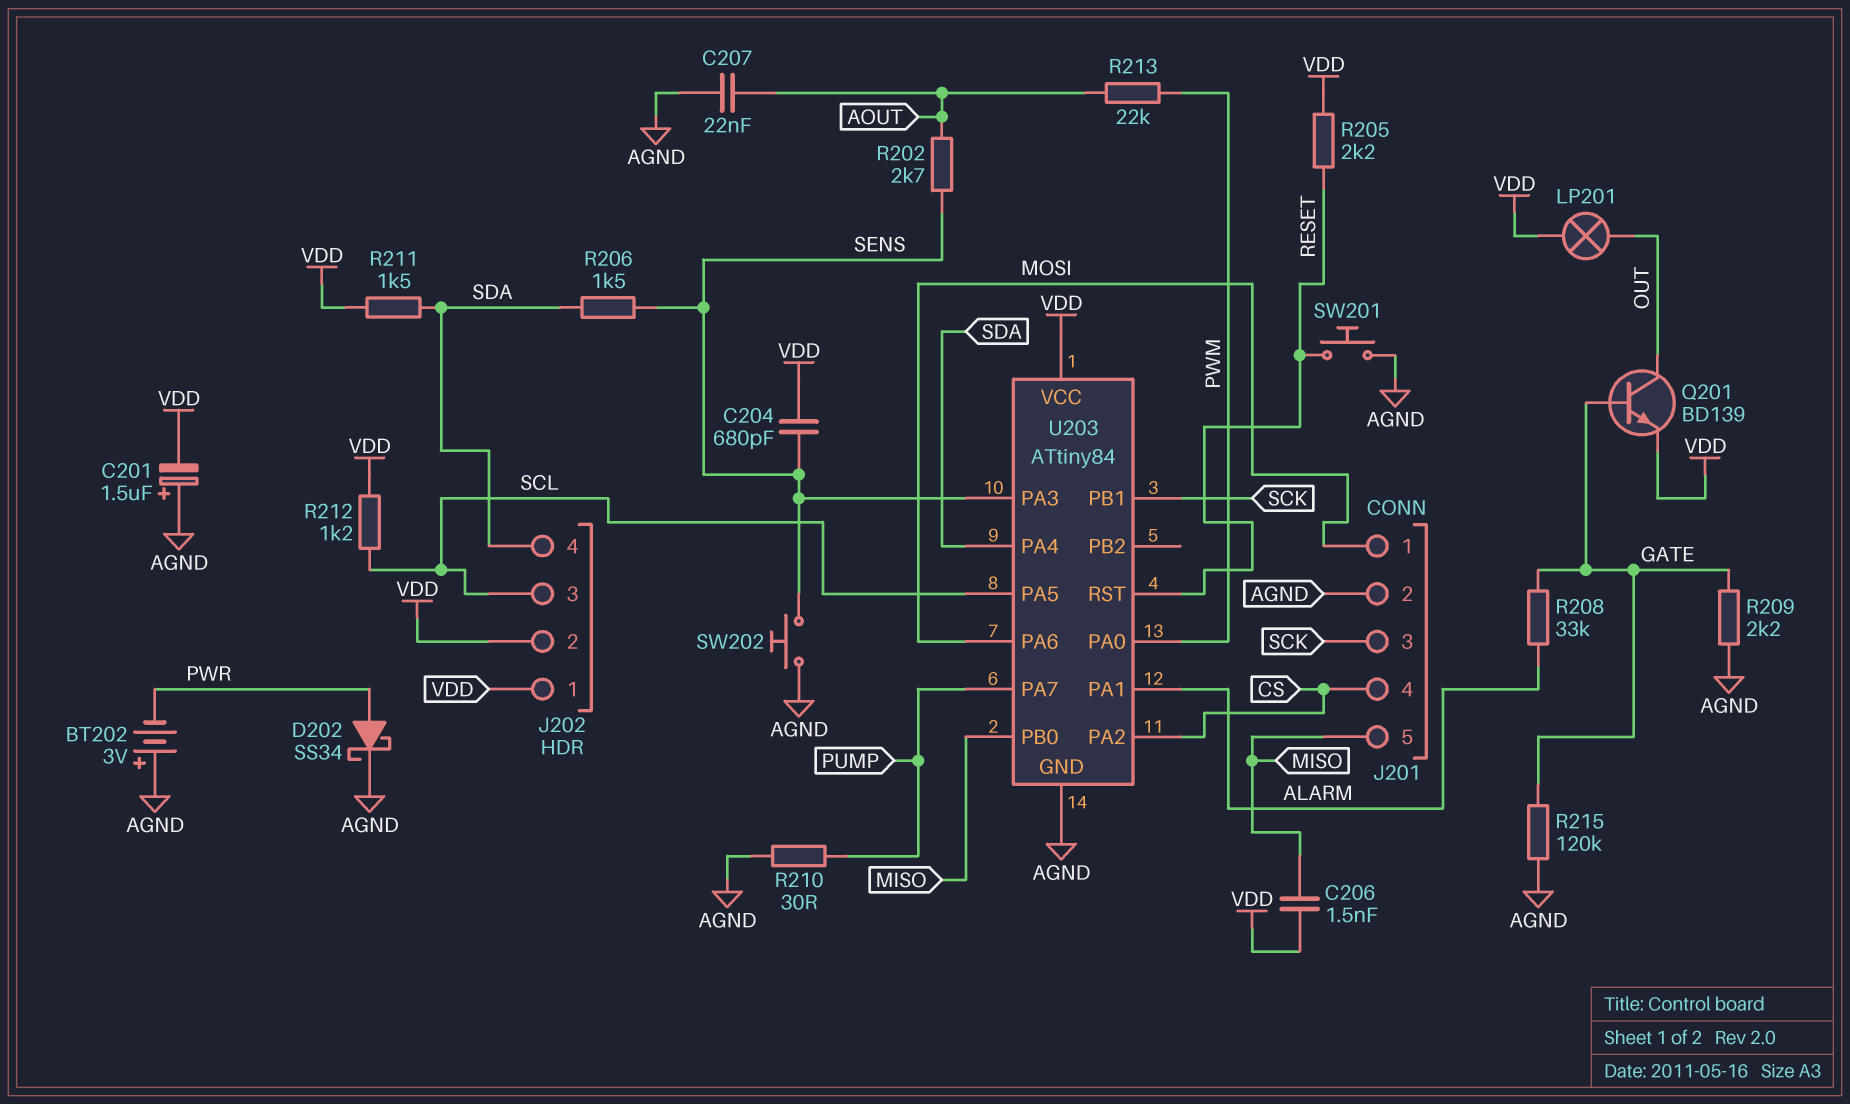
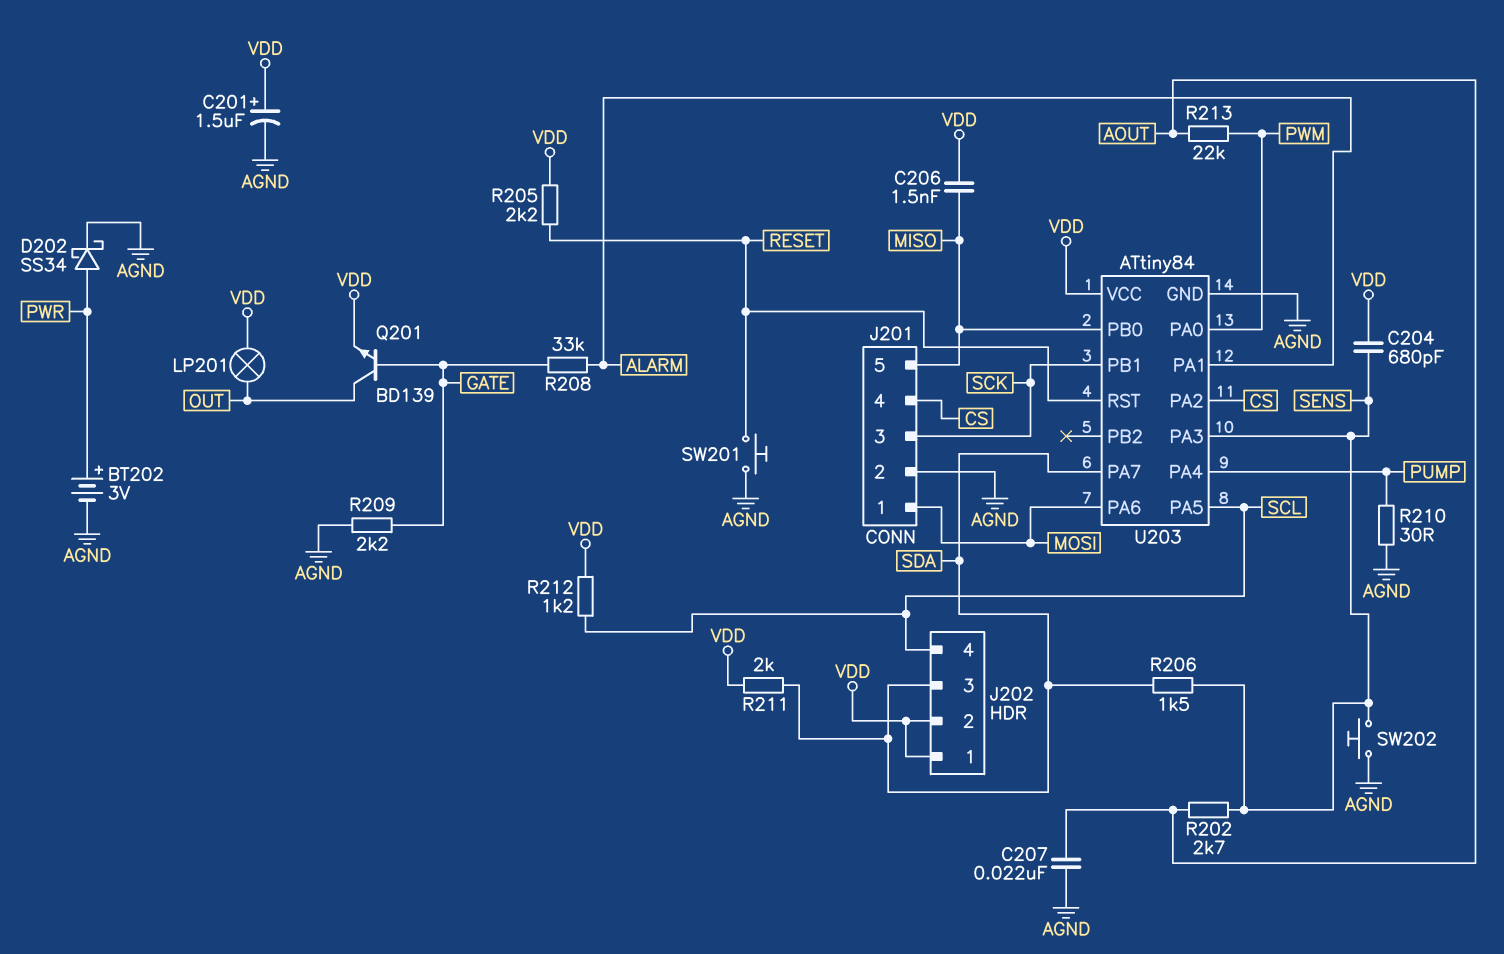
BT202: 3V (plus AGND, minus PWR) -> 3V (plus PWR, minus AGND)
C201: 1.5uF (plus AGND, minus VDD) -> 1.5uF (plus VDD, minus AGND)
J202 pin 3: SCL -> SDA
J202 pin 4: SDA -> SCL
R211: 1.5k (SDA, VDD) -> 2k (SDA, VDD)
R215: 120k (AGND, GATE) -> none
U203 pin PA4: SDA -> PUMP
U203 pin PA7: PUMP -> SDA

